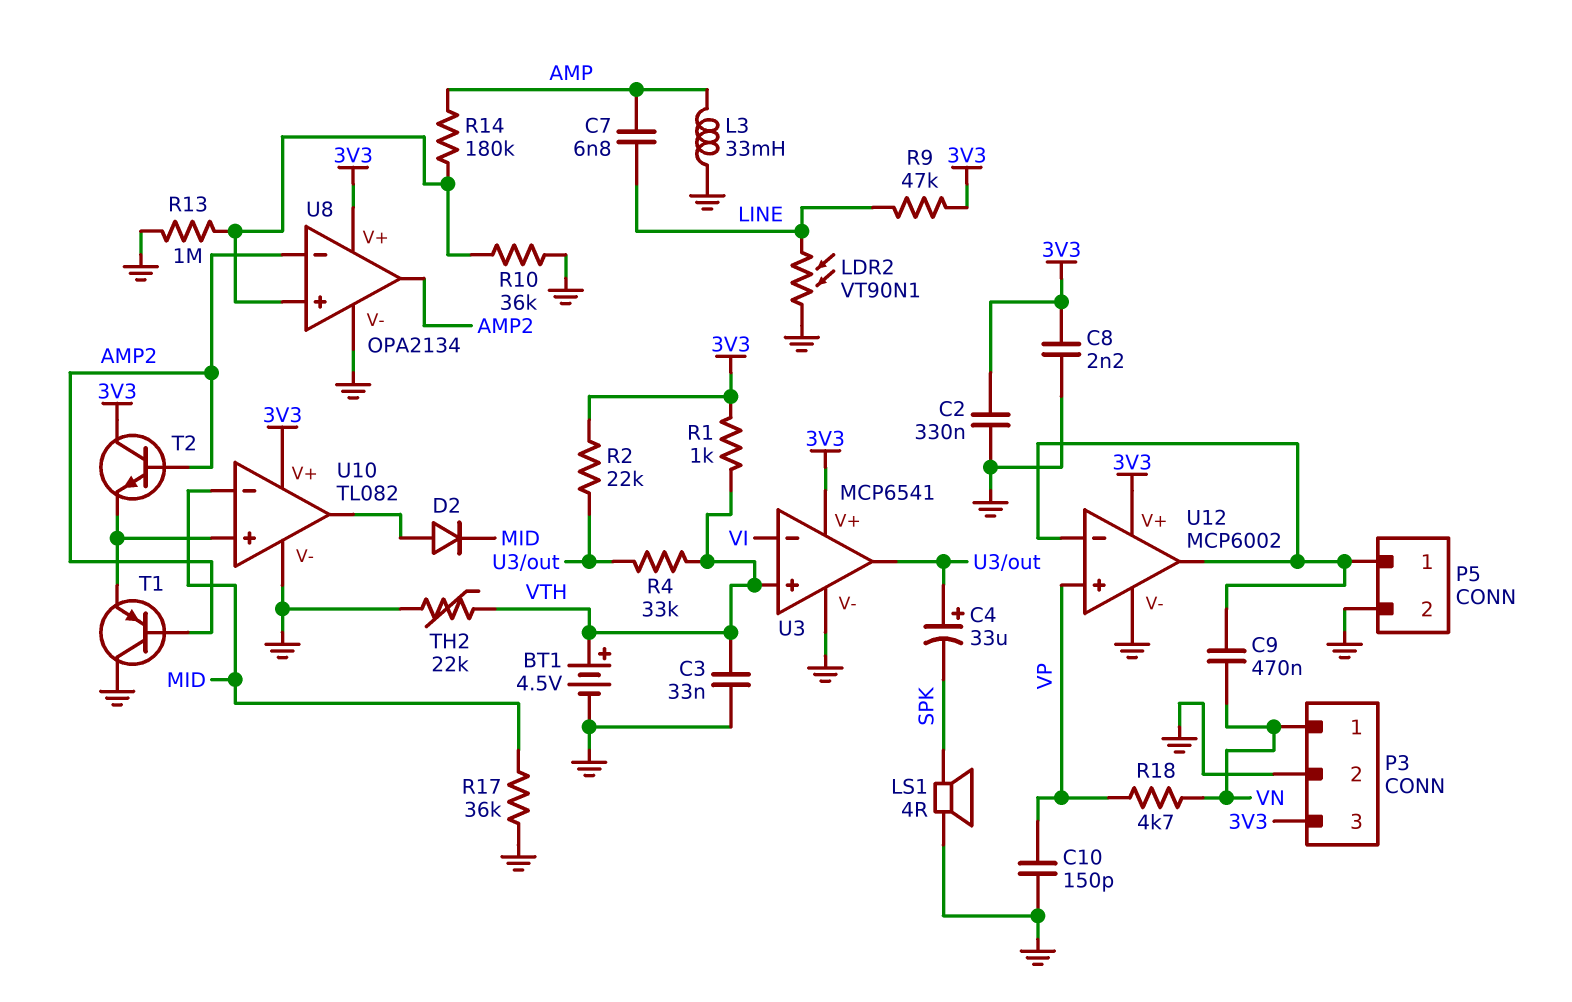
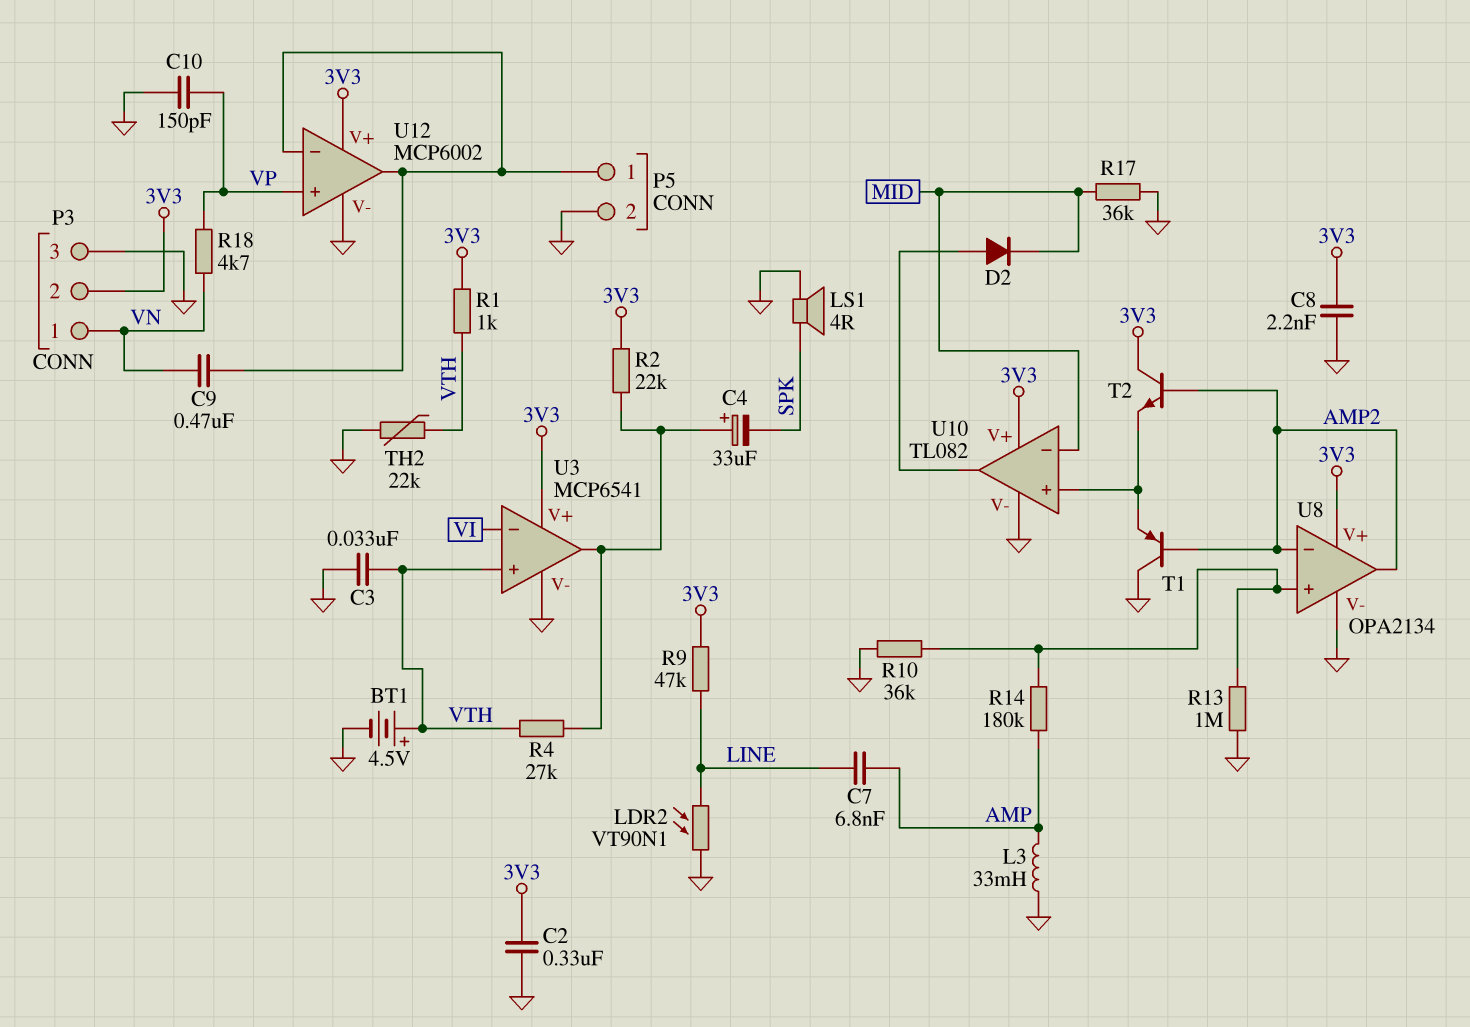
P3 pin 2: GND -> 3V3
P3 pin 3: 3V3 -> GND
R4: 33k (U3/out, VTH) -> 27k (U3/out, VTH)

